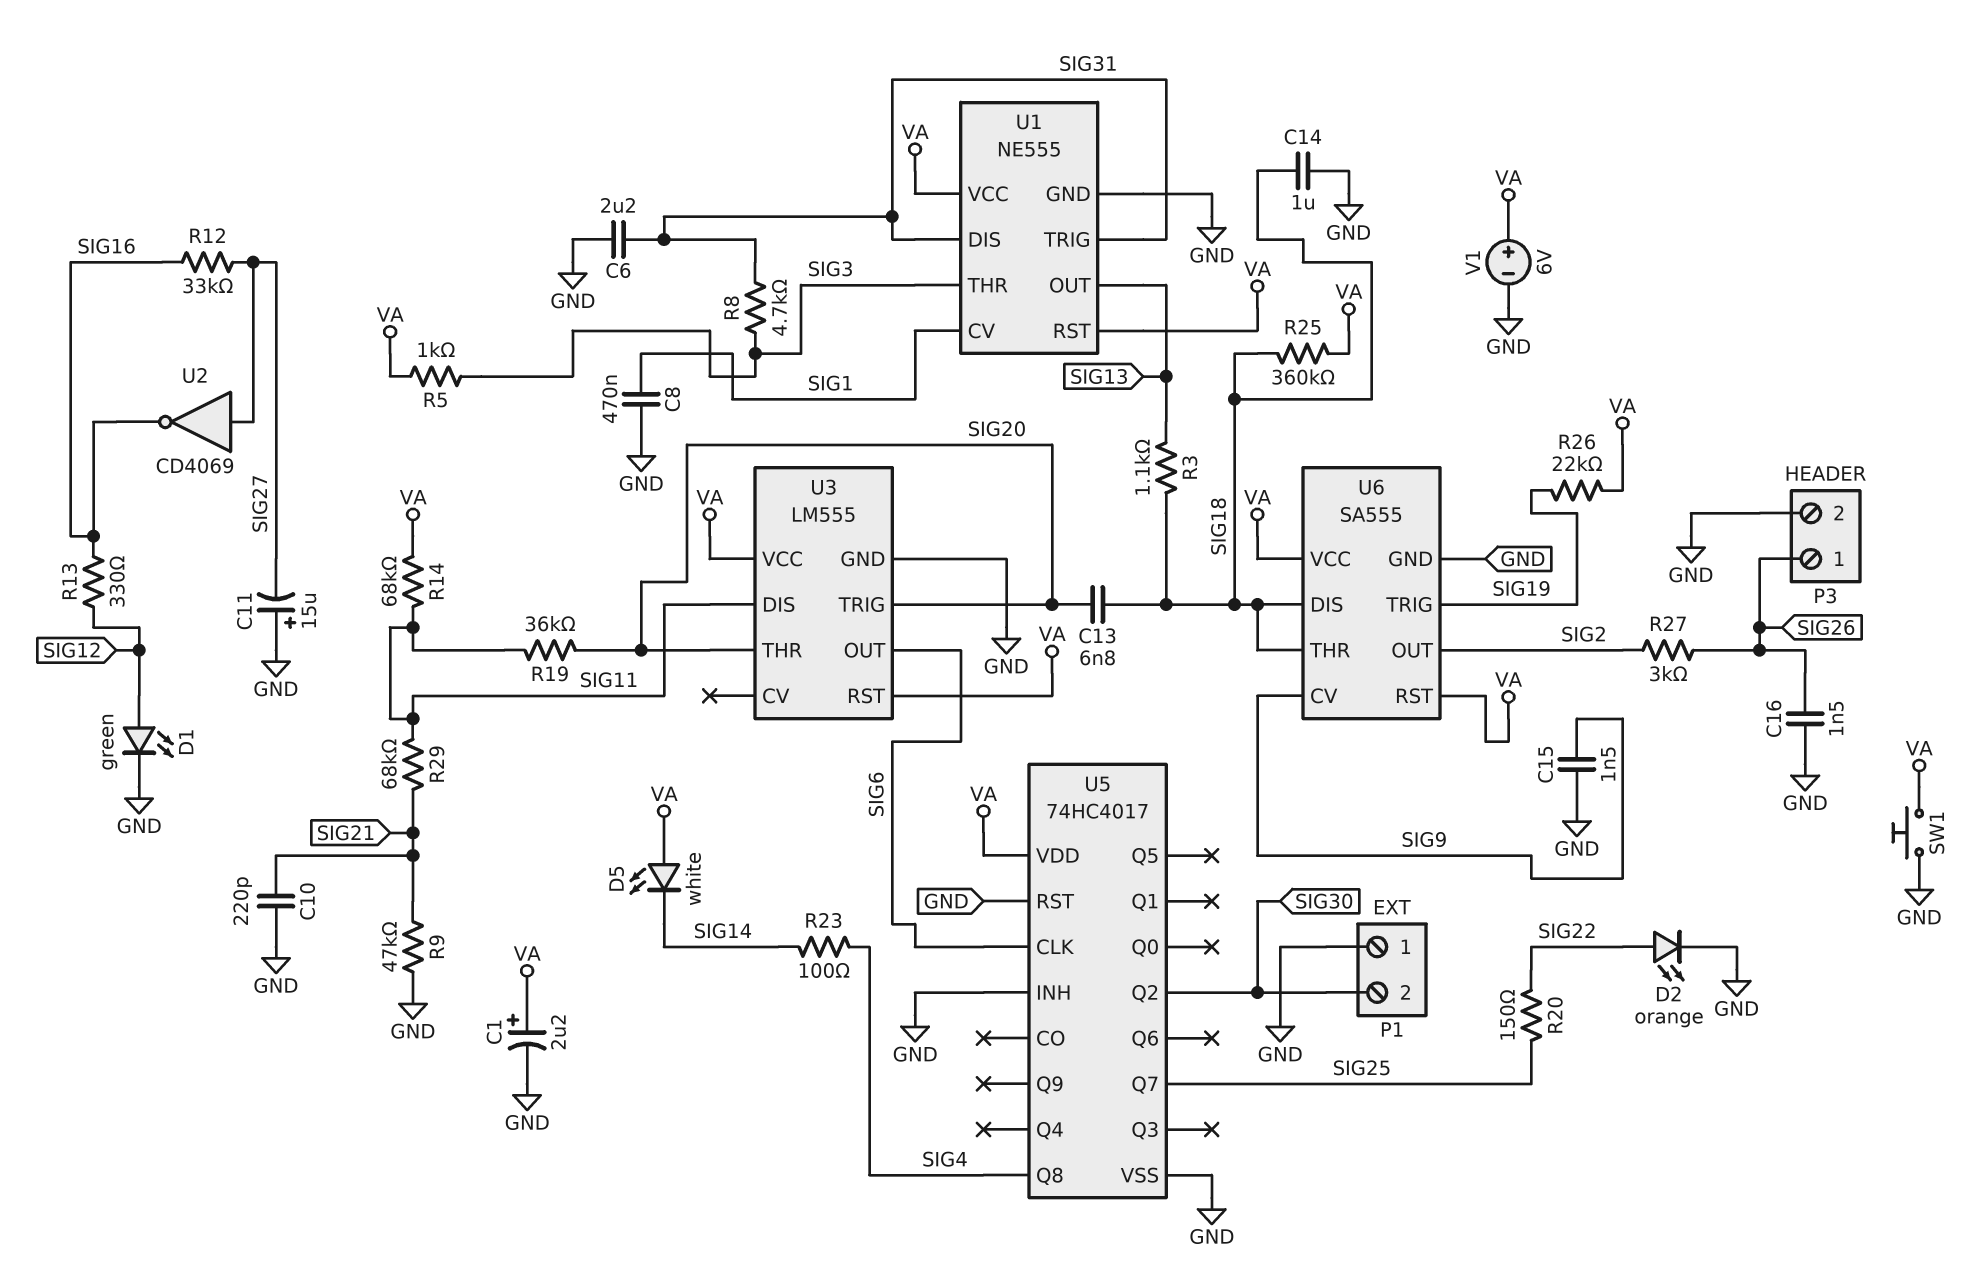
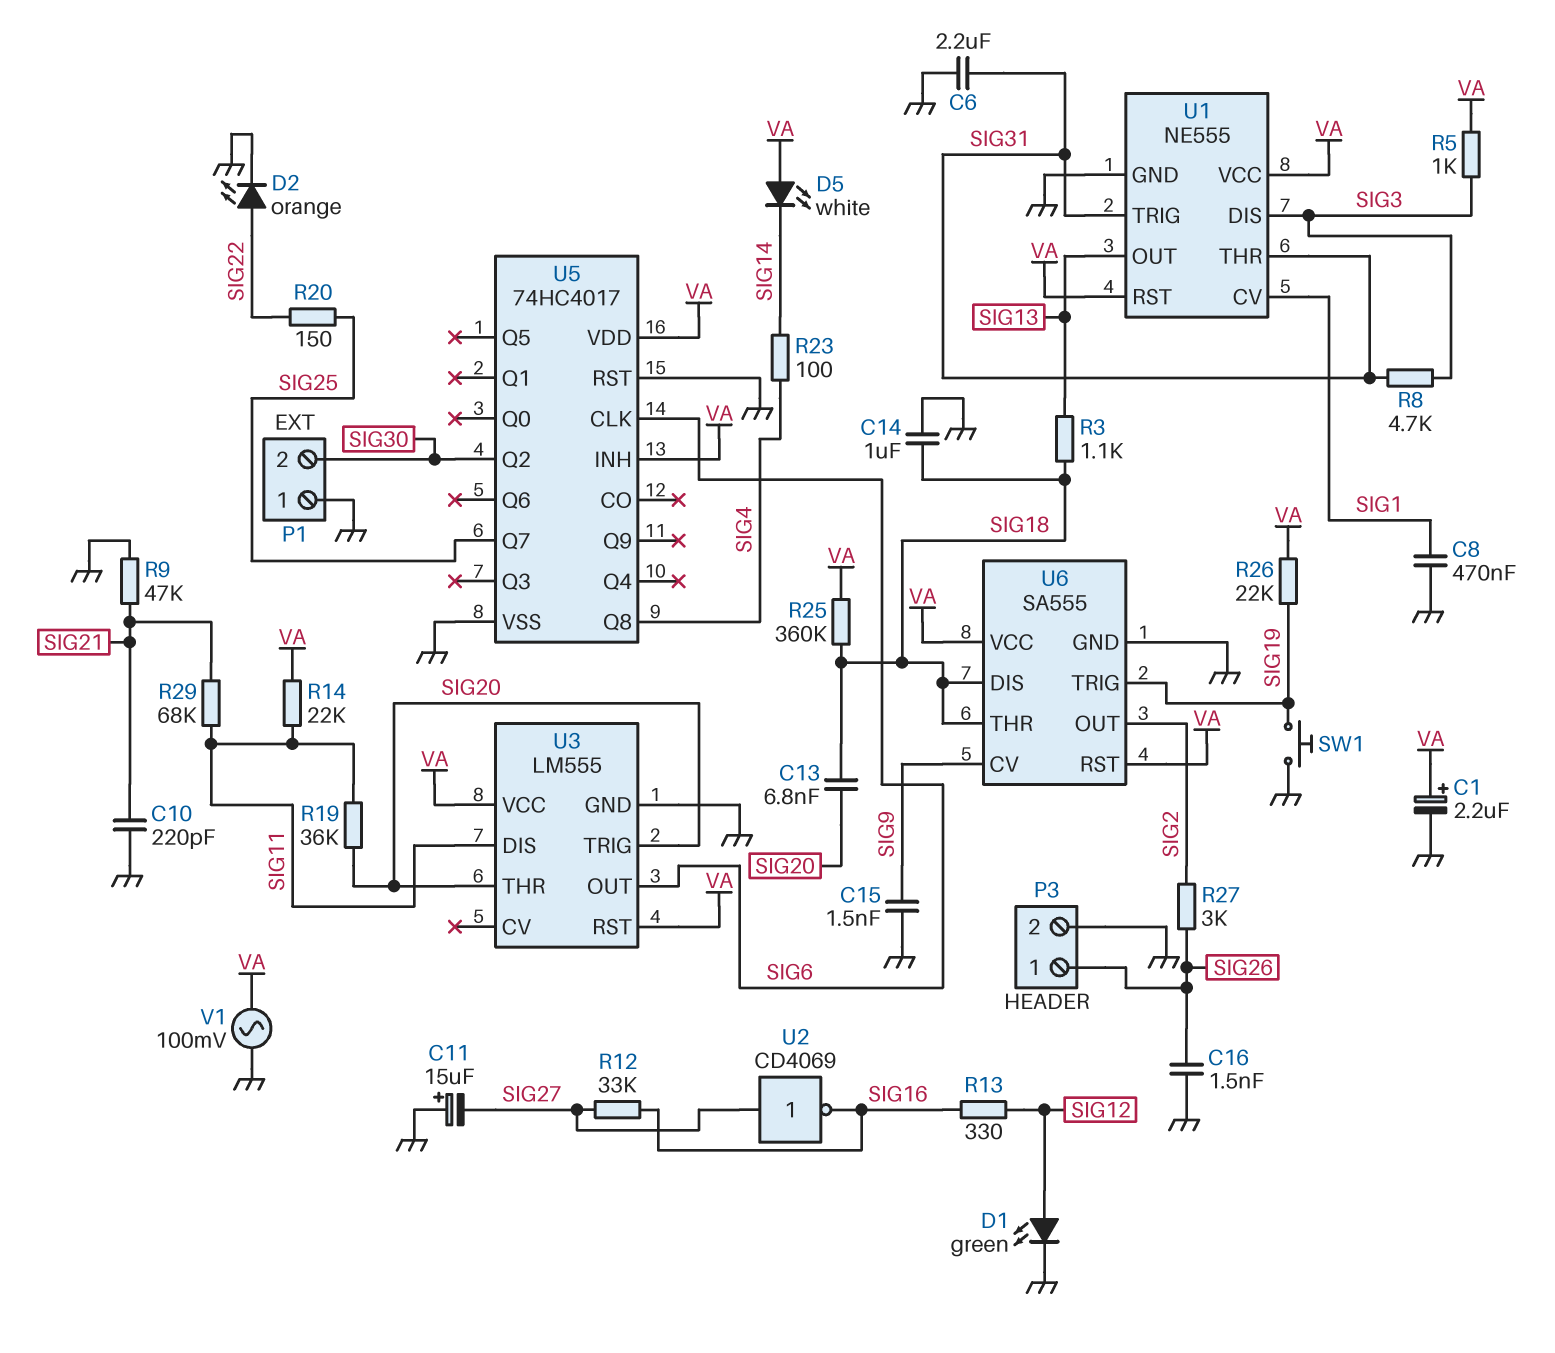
R14: 68k (SIG11, VA) -> 22k (SIG11, VA)
SW1: button (GND, VA) -> button (GND, SIG19)
U1 pin DIS: SIG31 -> SIG3
U1 pin THR: SIG3 -> SIG31
U5 pin INH: GND -> VA
V1: 6V (plus VA, minus GND) -> AC 100mV (GND, VA)

